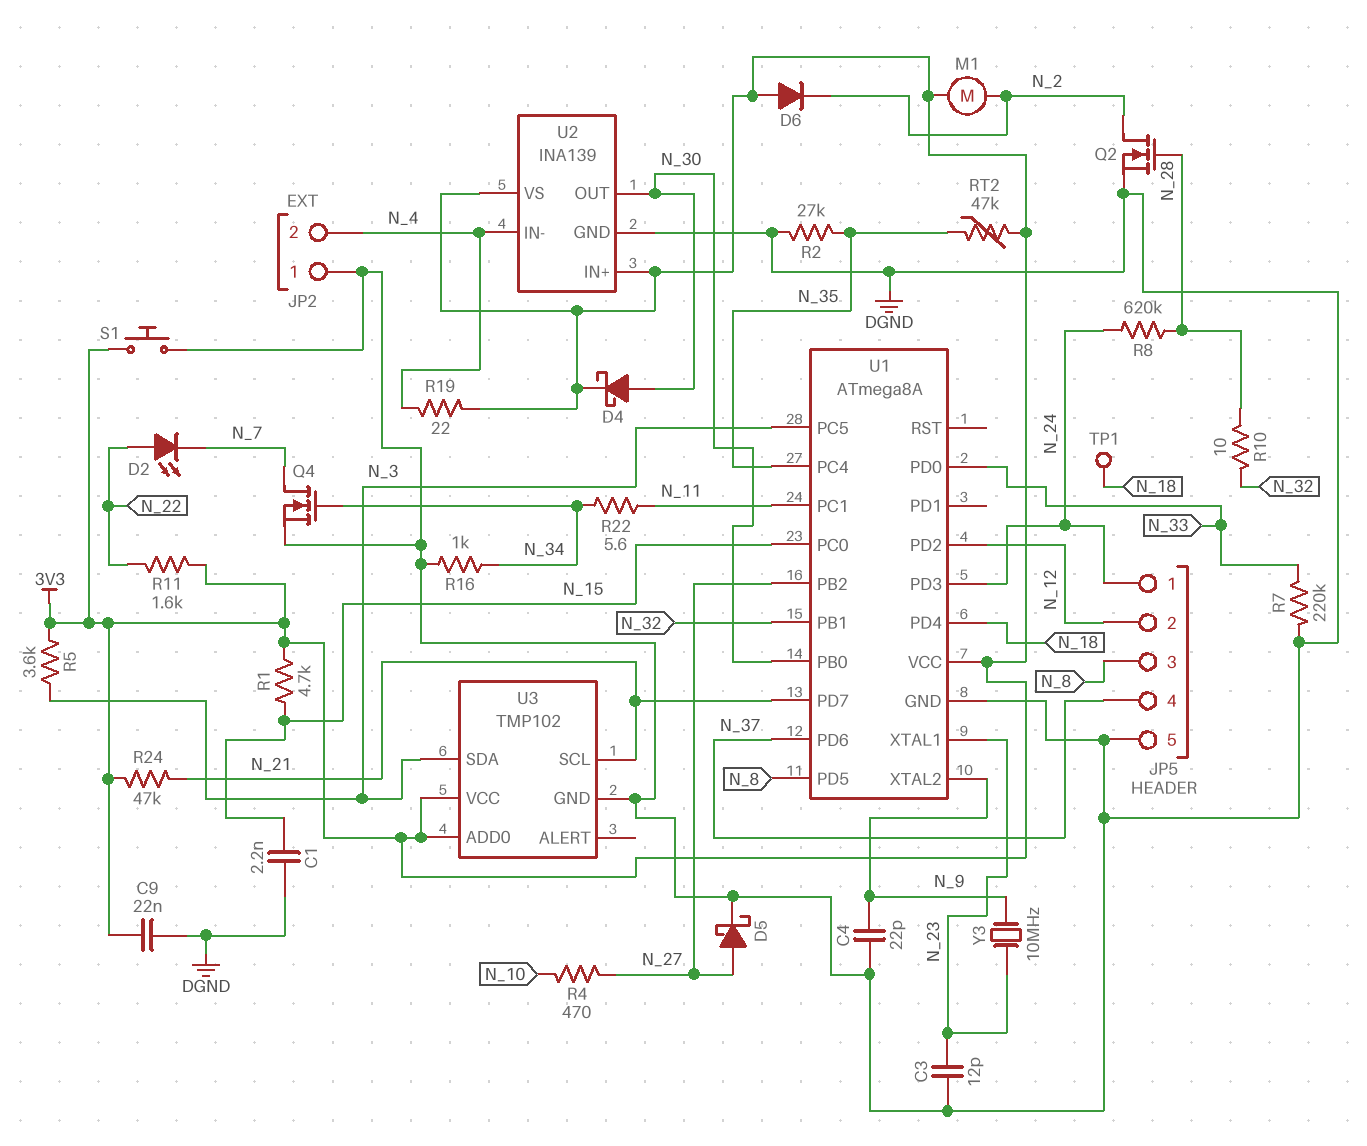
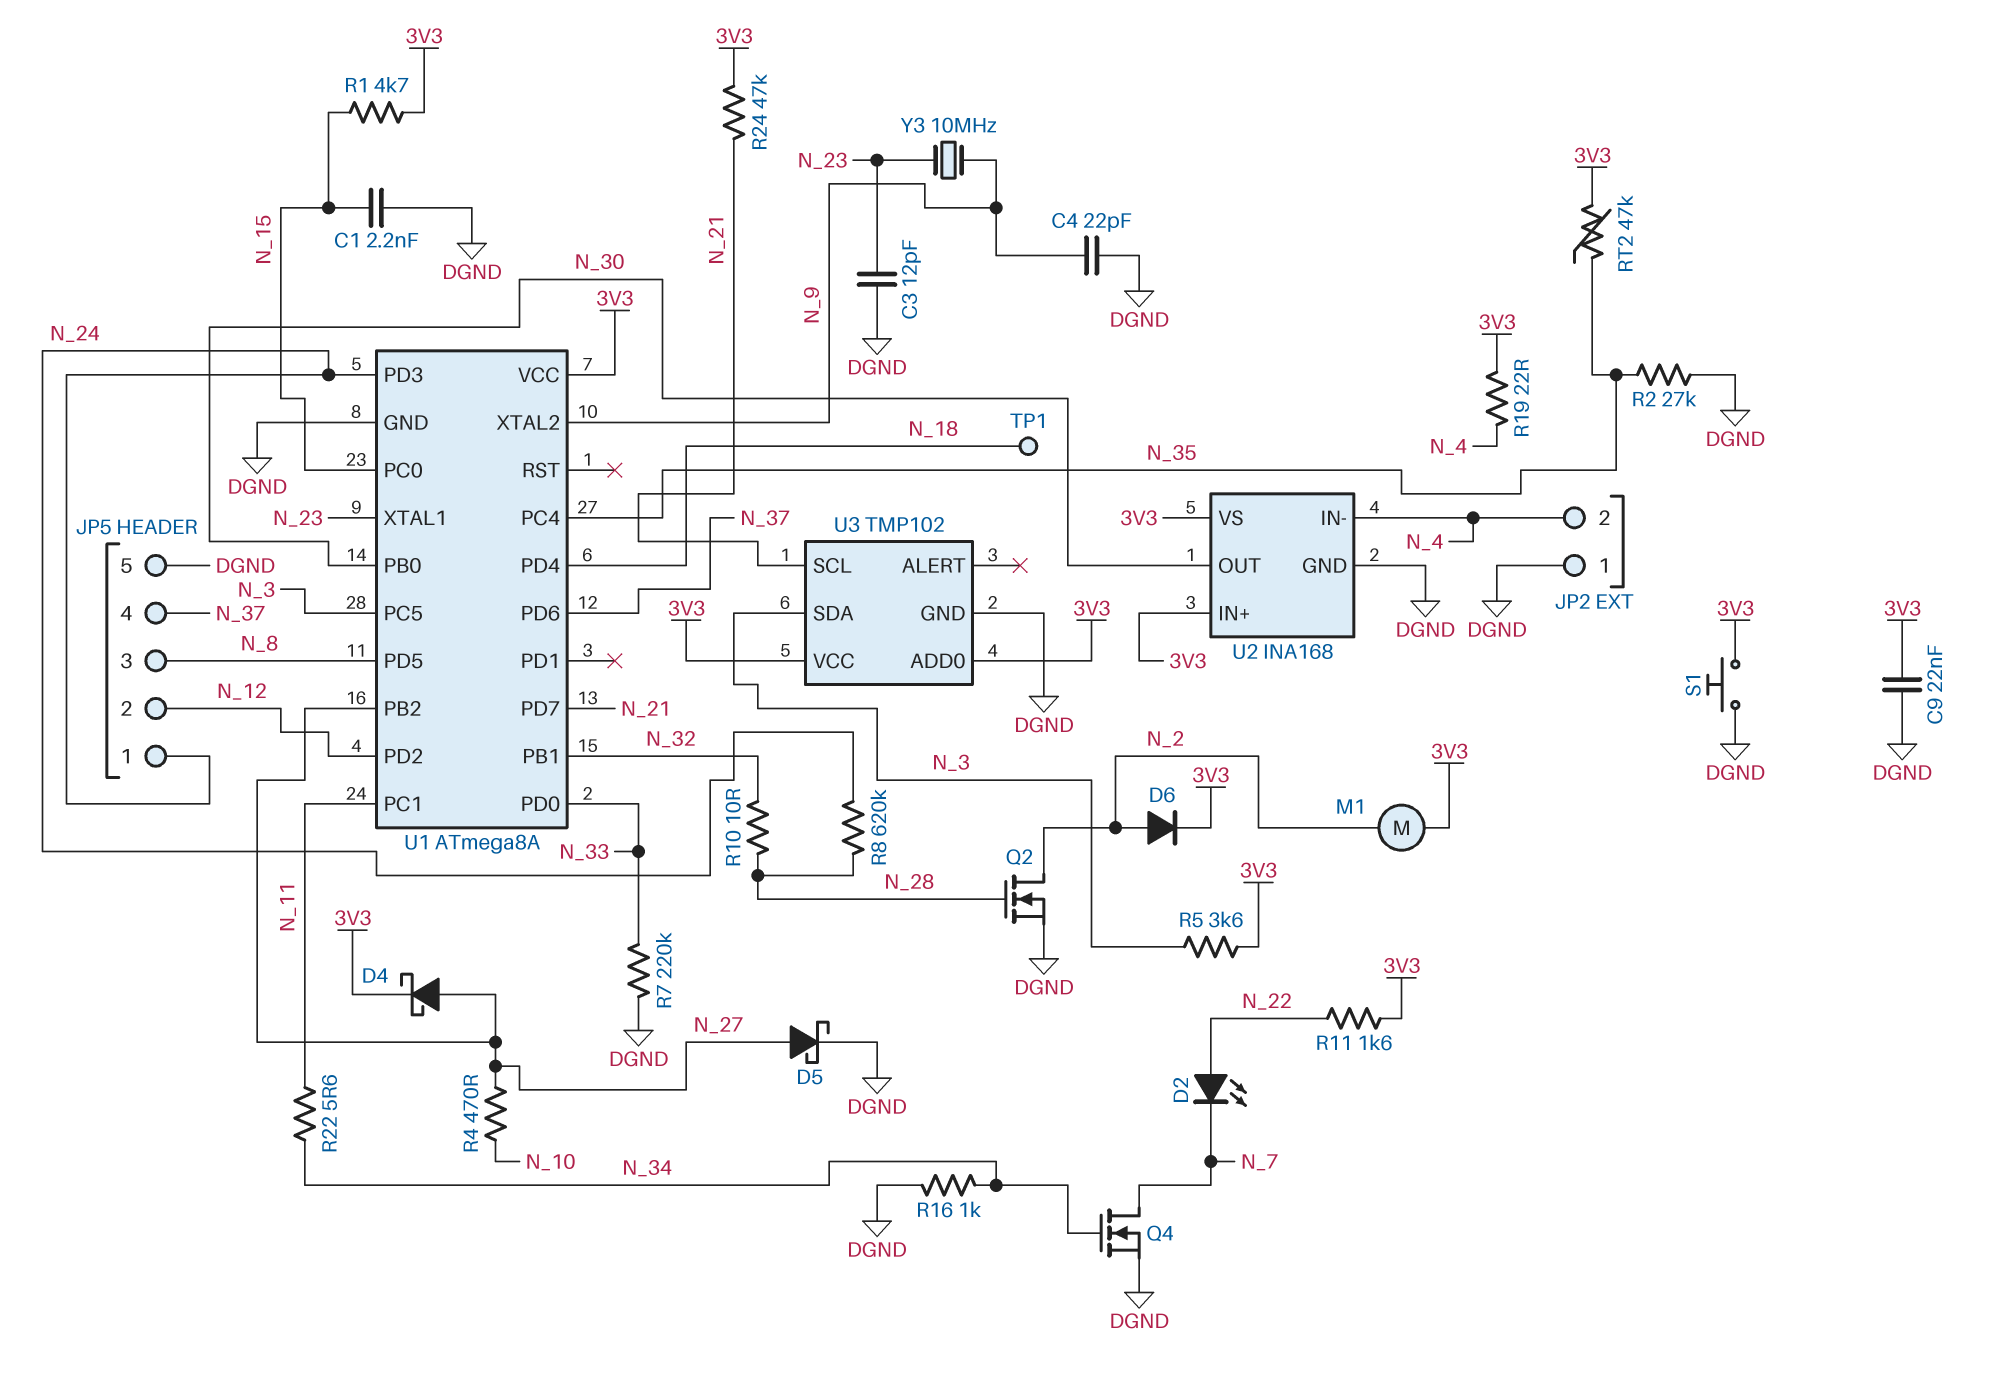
D4: schottky (A N_30, K 3V3) -> schottky (A N_27, K 3V3)
D6: diode (A 3V3, K N_2) -> diode (A N_2, K 3V3)
U2: INA139 -> INA168

